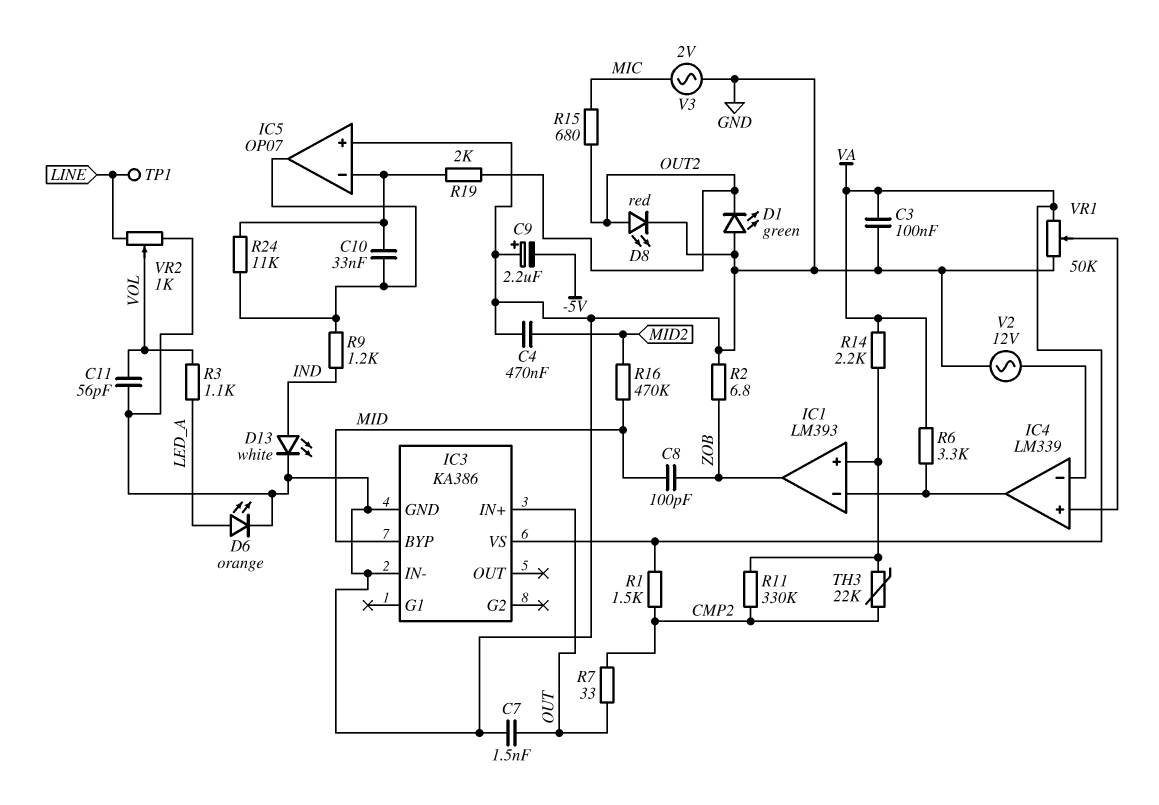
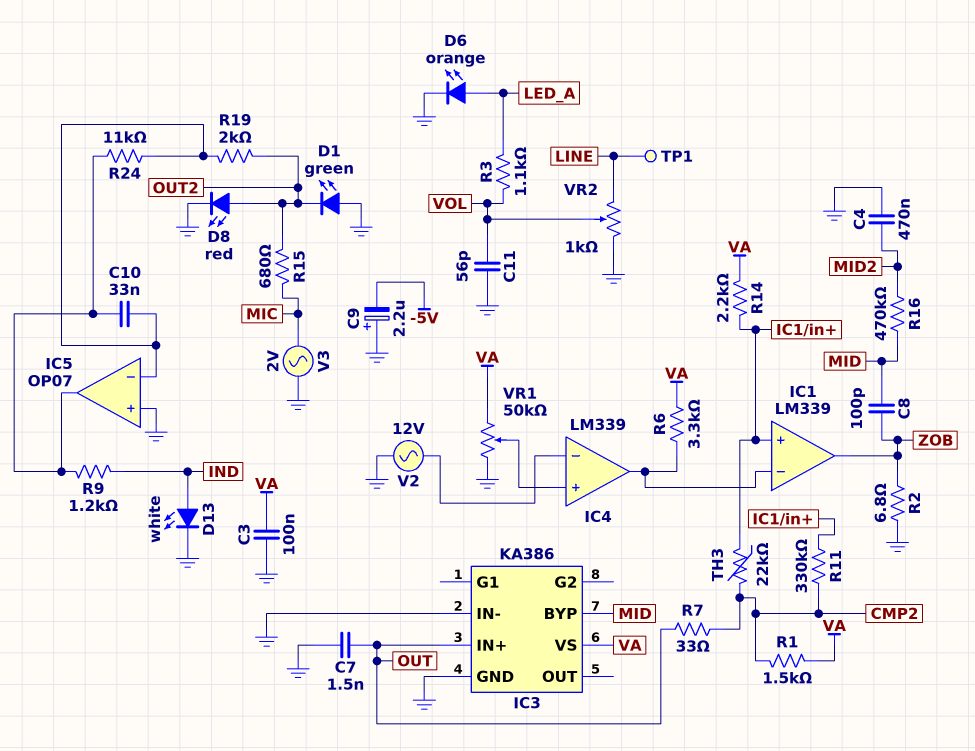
IC1: LM393 -> LM339

